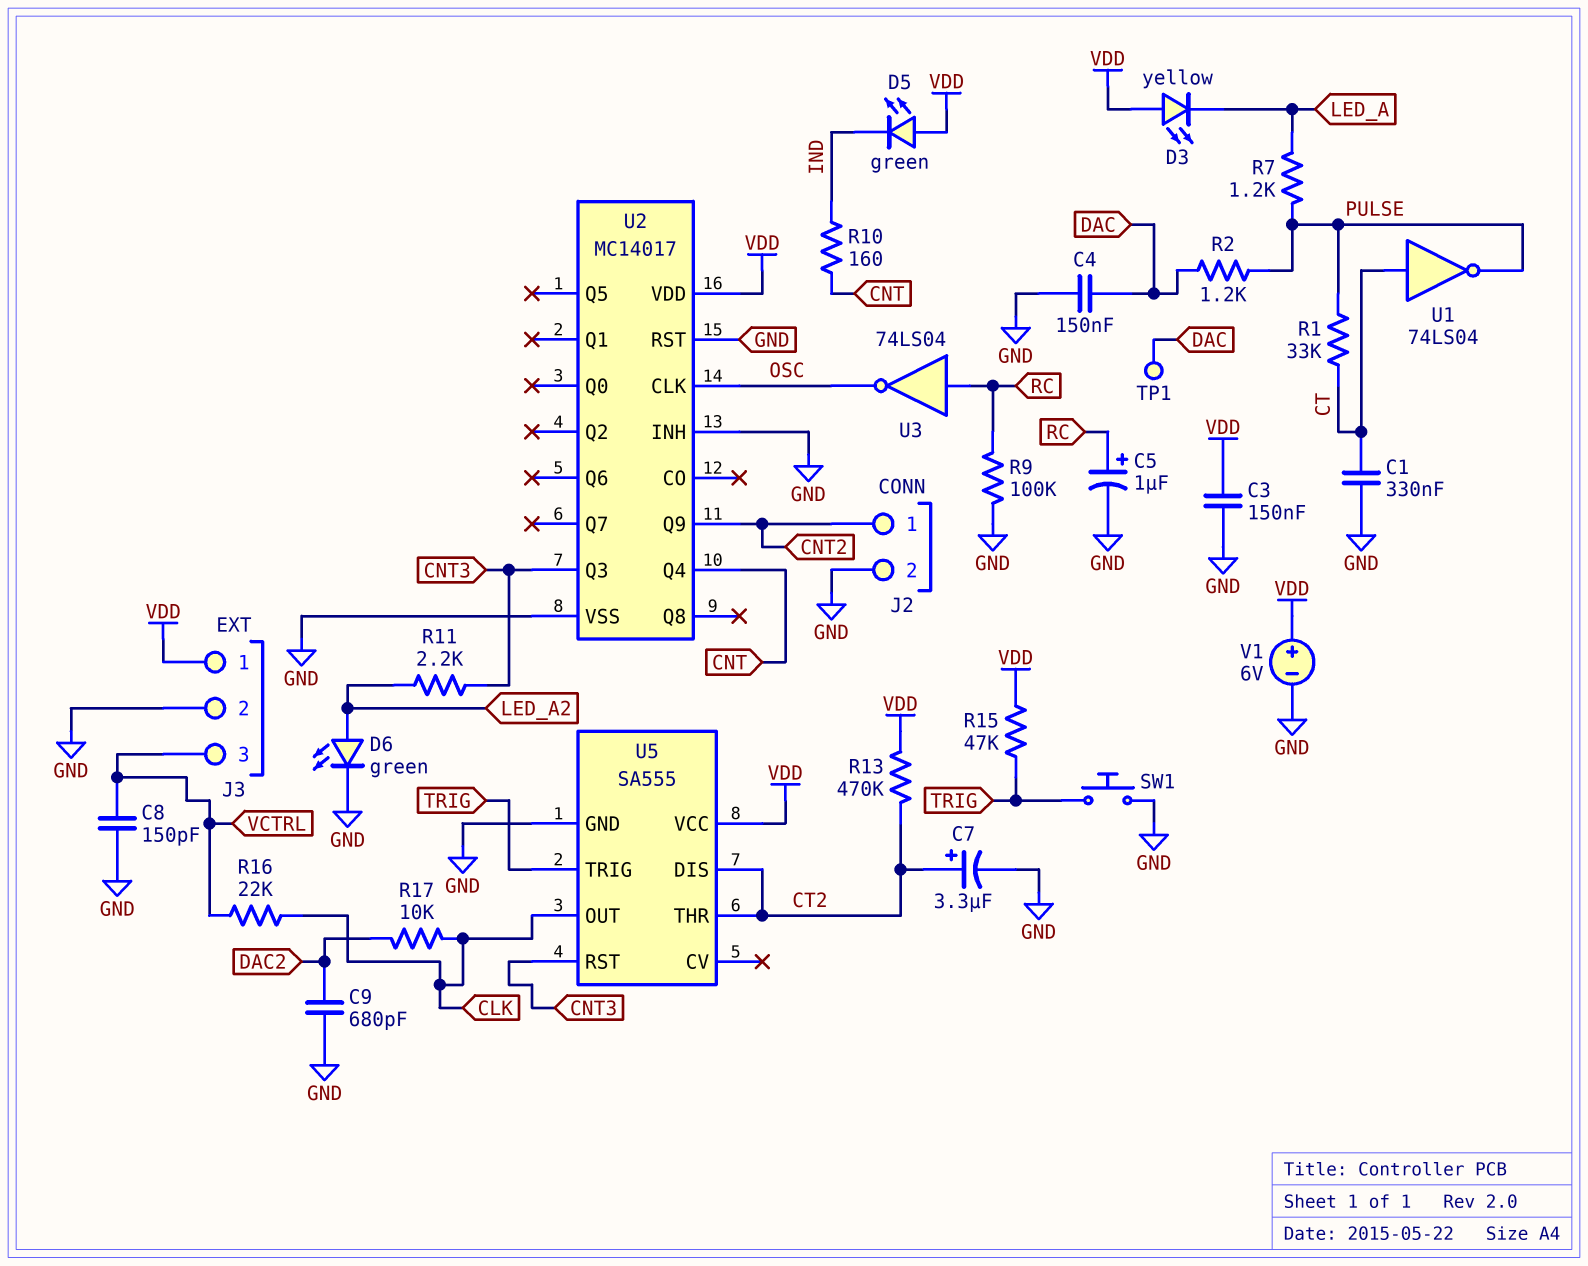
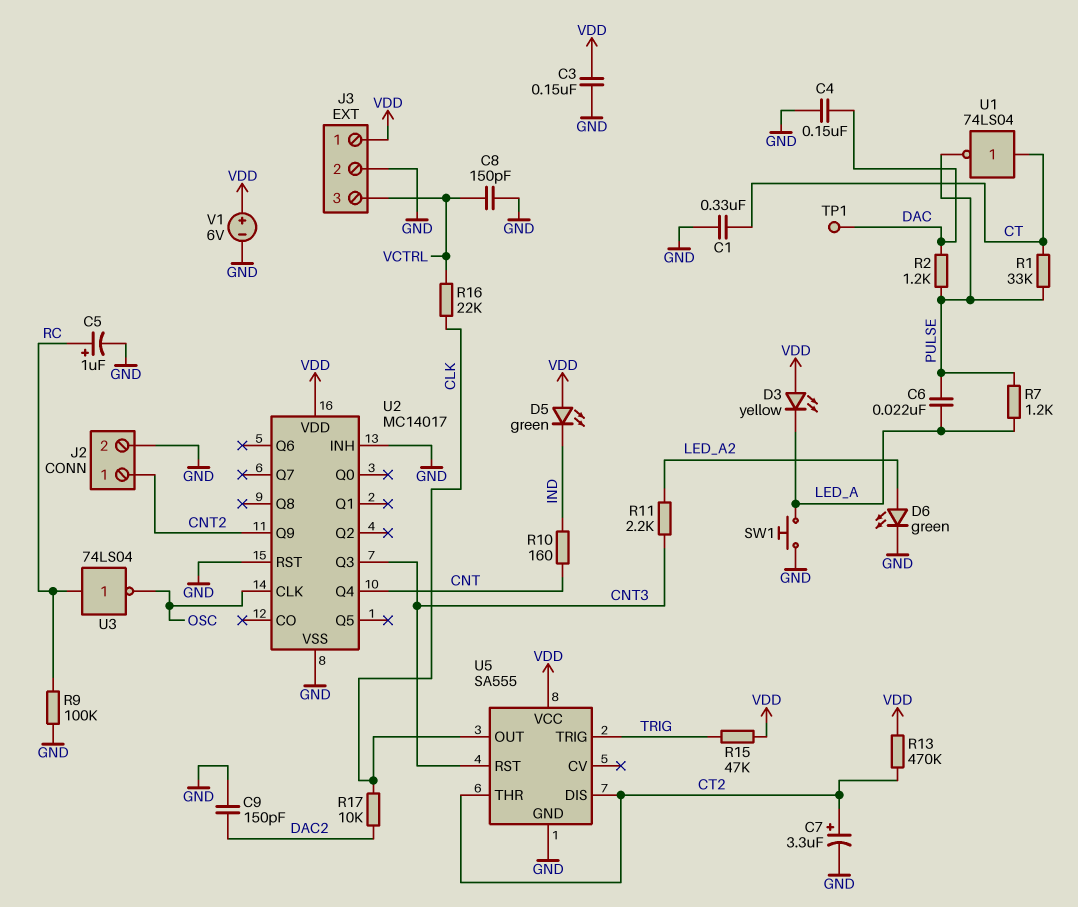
C6: none -> 22nF (LED_A, PULSE)
C9: 680pF (DAC2, GND) -> 150pF (DAC2, GND)
SW1: button (GND, TRIG) -> button (GND, LED_A)

